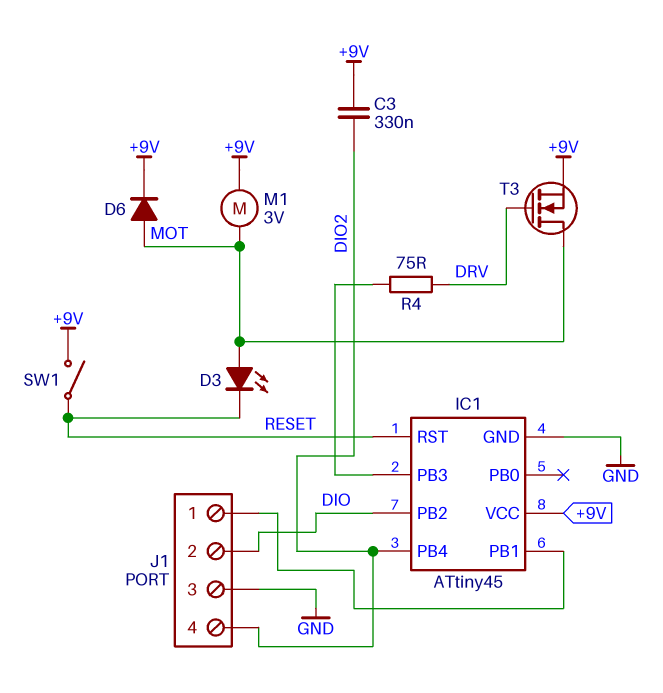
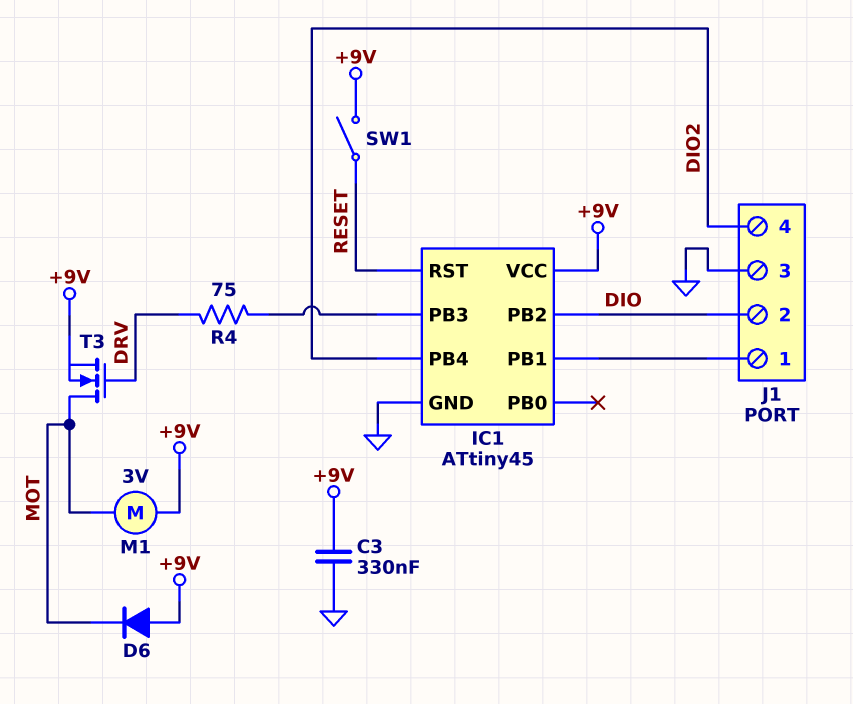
C3: 330nF (+9V, DIO2) -> 330nF (+9V, GND)
D3: LED (A MOT, K RESET) -> none
D6: diode (A MOT, K +9V) -> diode (A +9V, K MOT)

